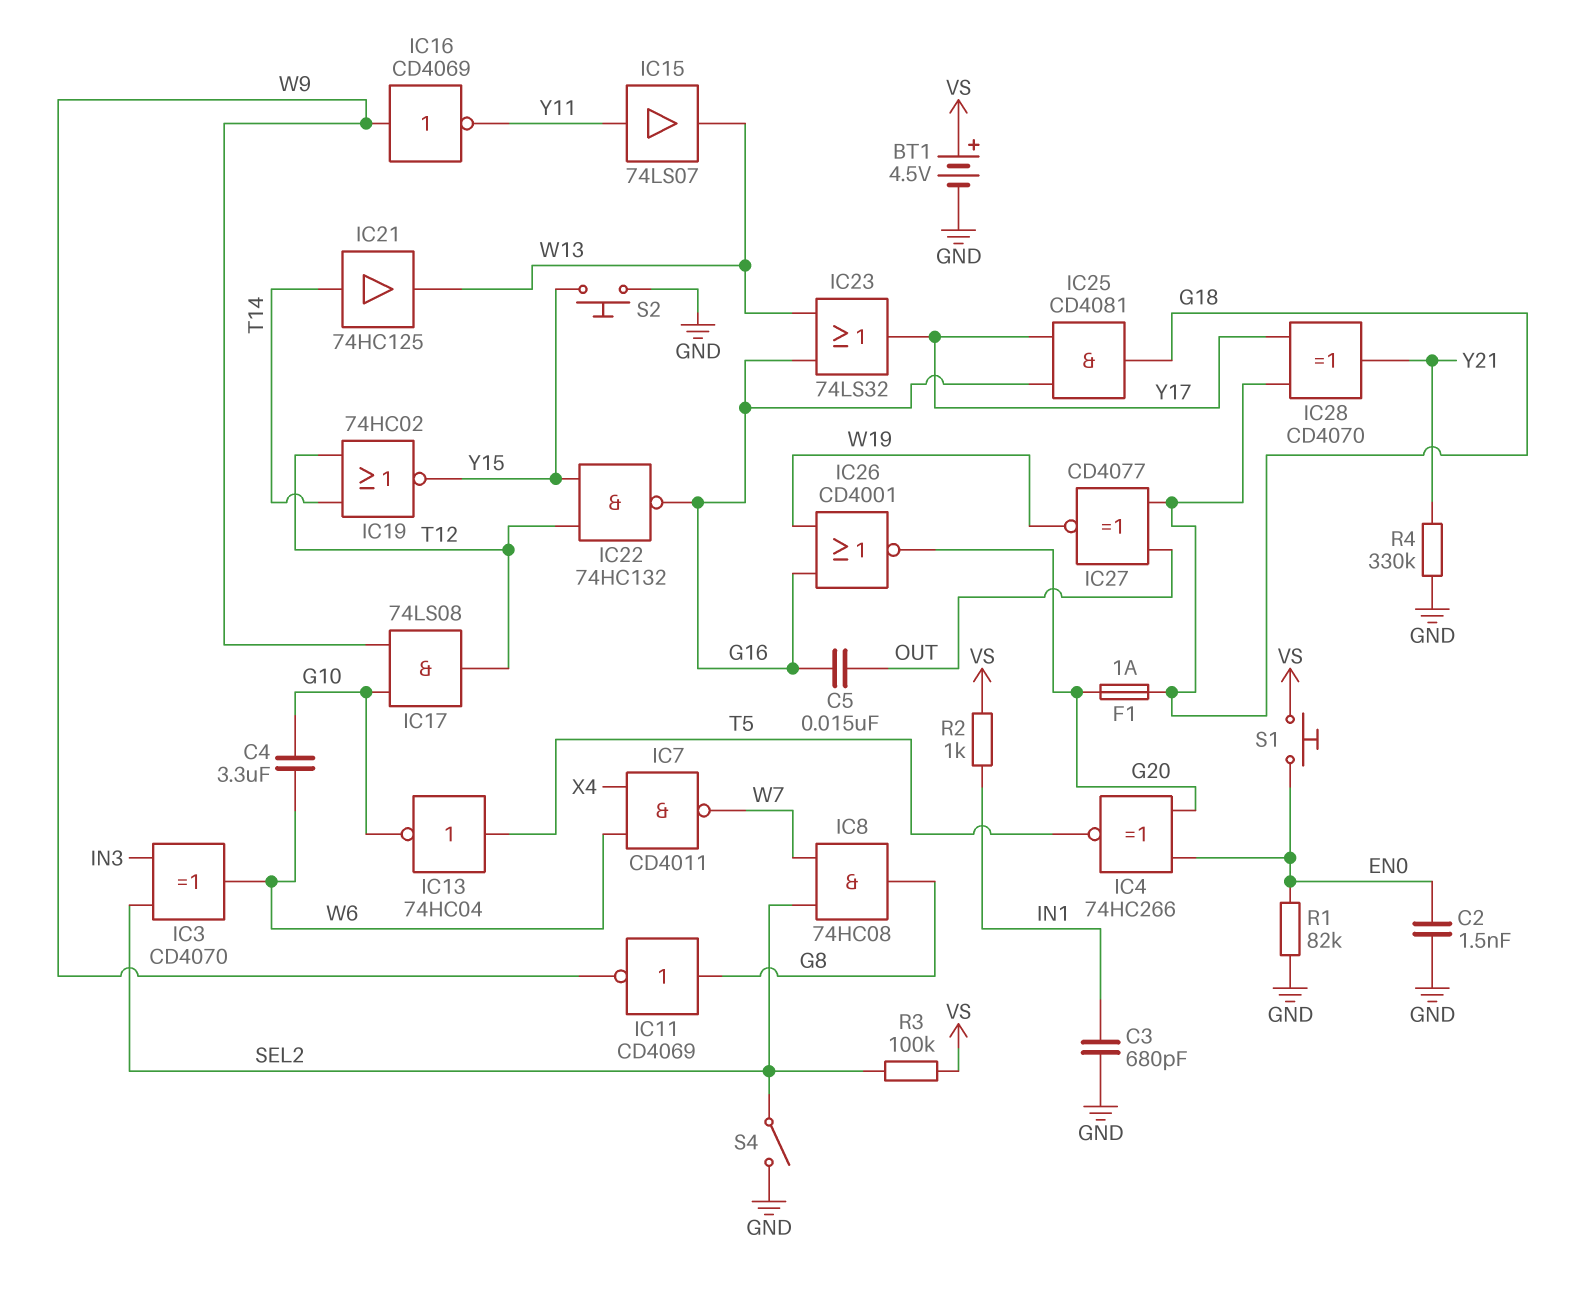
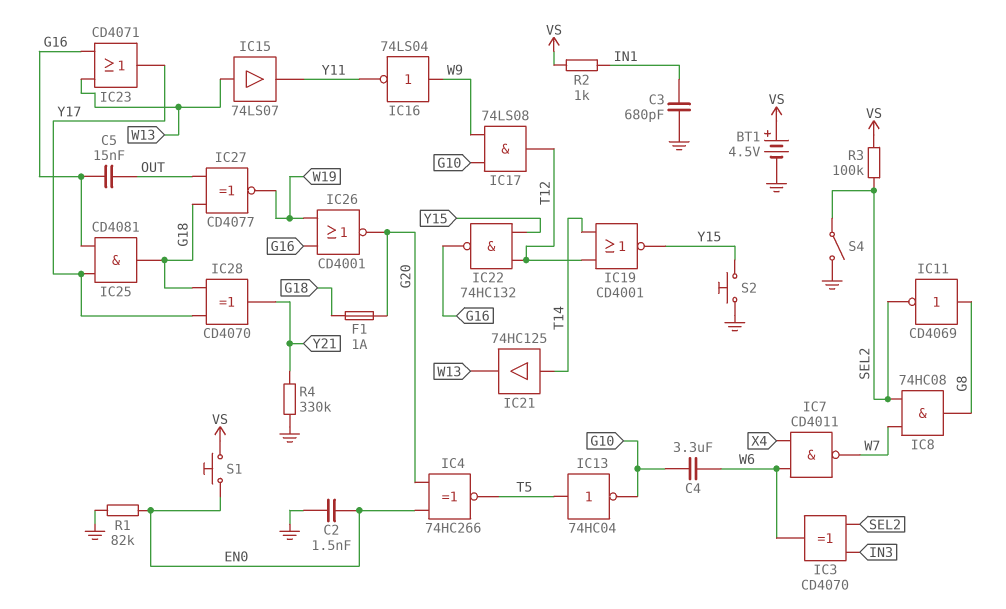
IC11: NOT CD4069 (in G8, out W9) -> NOT CD4069 (in G8, out SEL2)
IC15: buffer 74LS07 (in Y11, out W13) -> buffer 74LS07 (in W13, out Y11)
IC16: NOT CD4069 (in W9, out Y11) -> NOT 74LS04 (in W9, out Y11)
IC19: NOR 74HC02 (in T12, in T14, out Y15) -> NOR CD4001 (in T12, in T14, out Y15)
IC23: OR 74LS32 (in G16, in W13, out Y17) -> OR CD4071 (in G16, in W13, out Y17)

